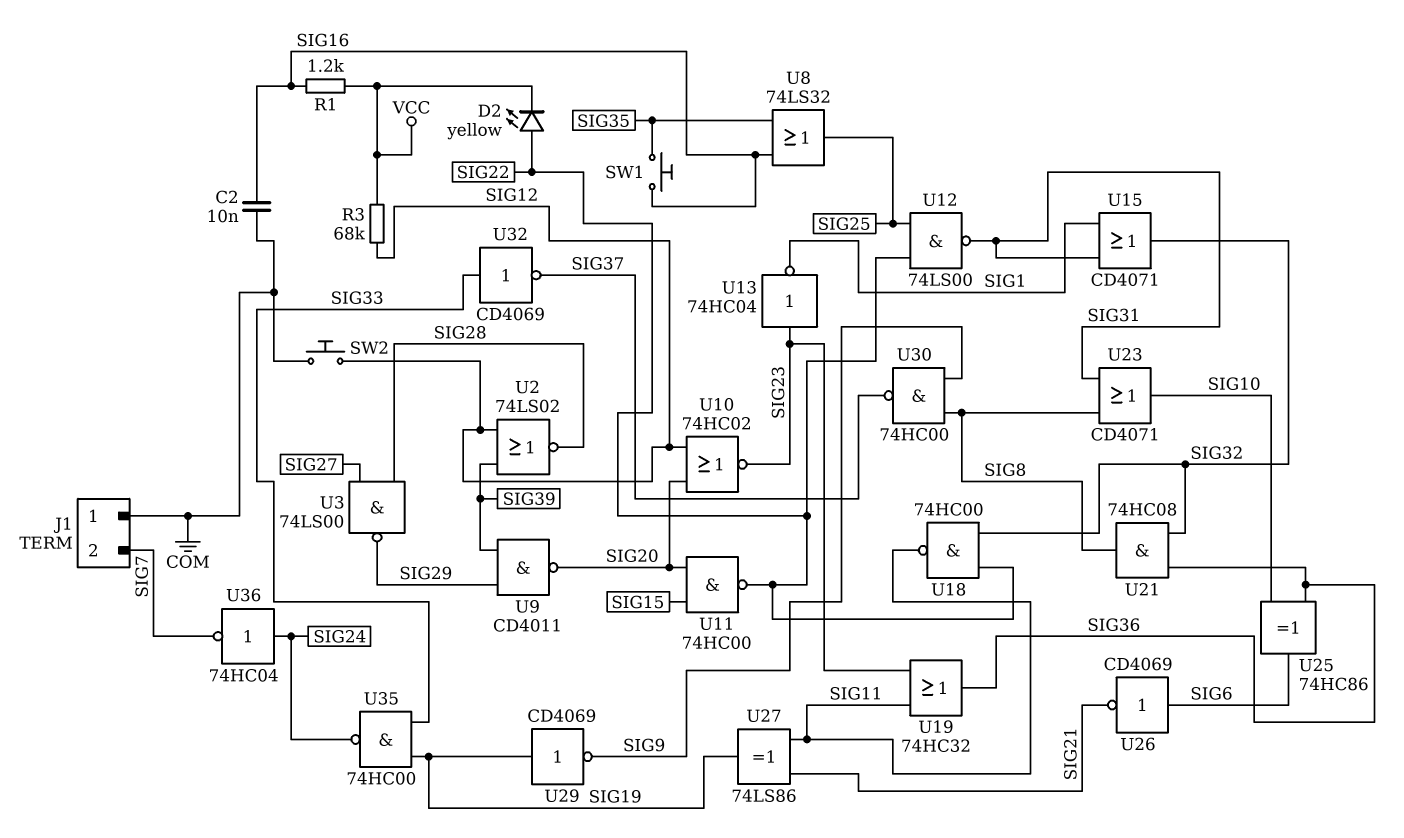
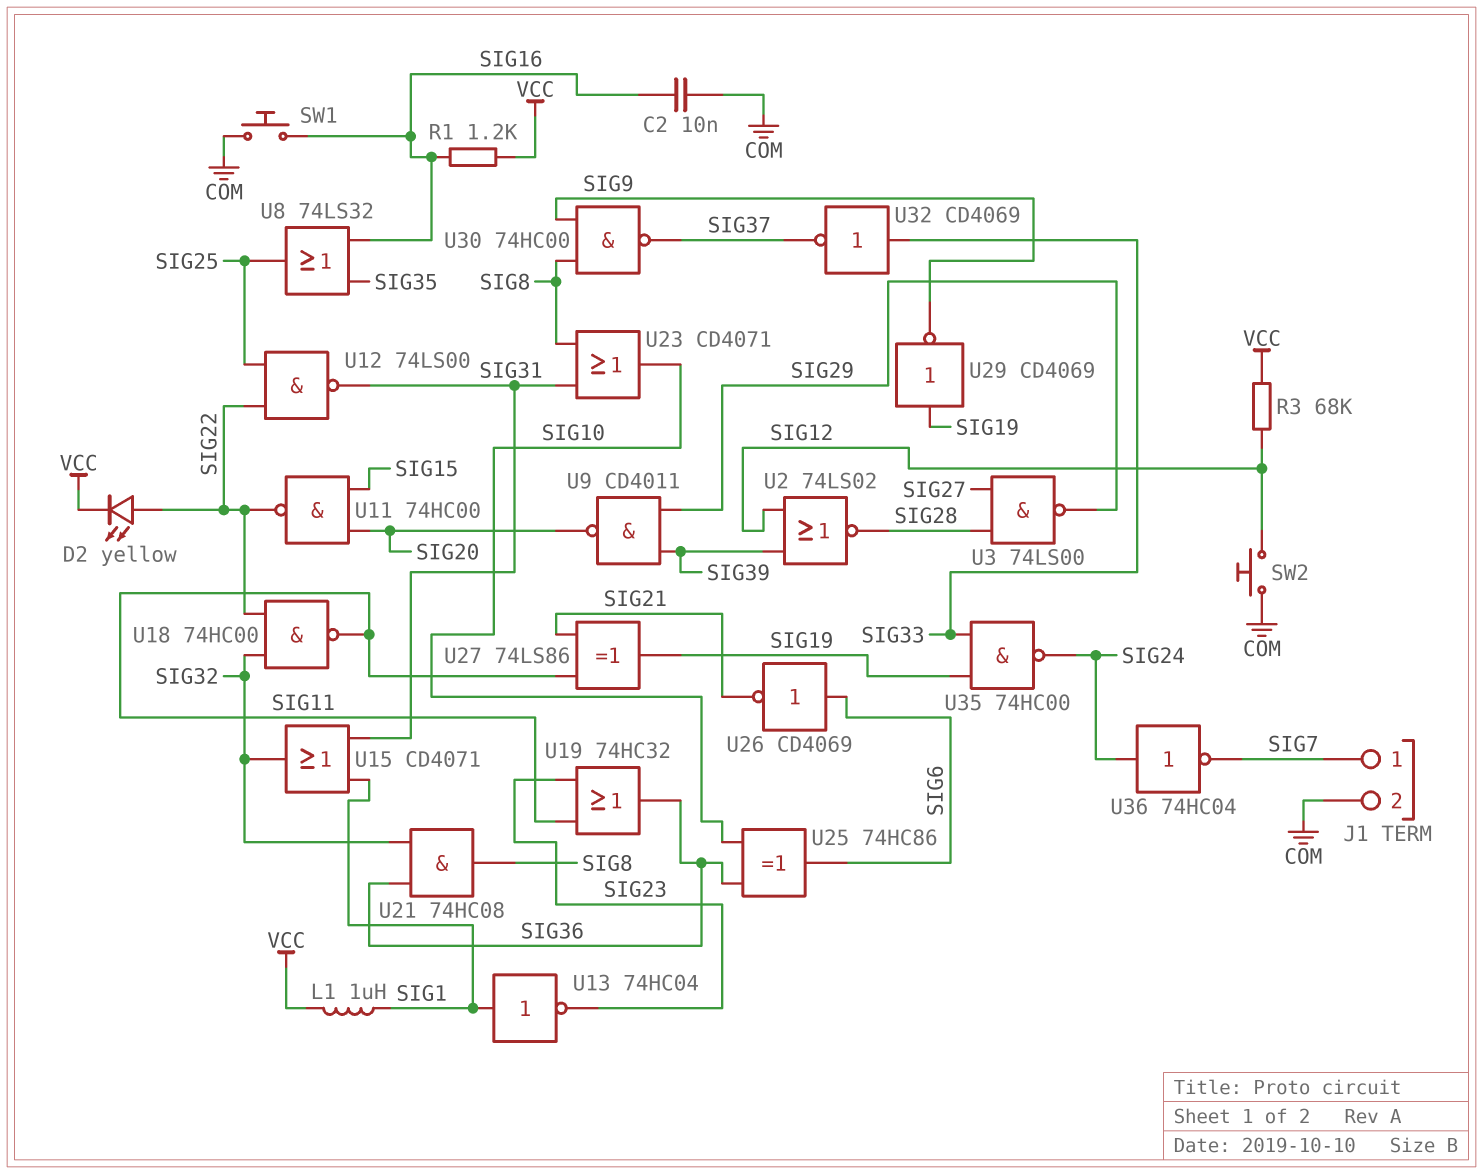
J1 pin 1: COM -> SIG7
J1 pin 2: SIG7 -> COM
L1: none -> 1uH (SIG1, VCC)
SW1: button (SIG16, SIG35) -> button (COM, SIG16)
U10: NOR 74HC02 (in SIG12, in SIG20, out SIG23) -> none
U13: NOT 74HC04 (in SIG23, out SIG1) -> NOT 74HC04 (in SIG1, out SIG23)

